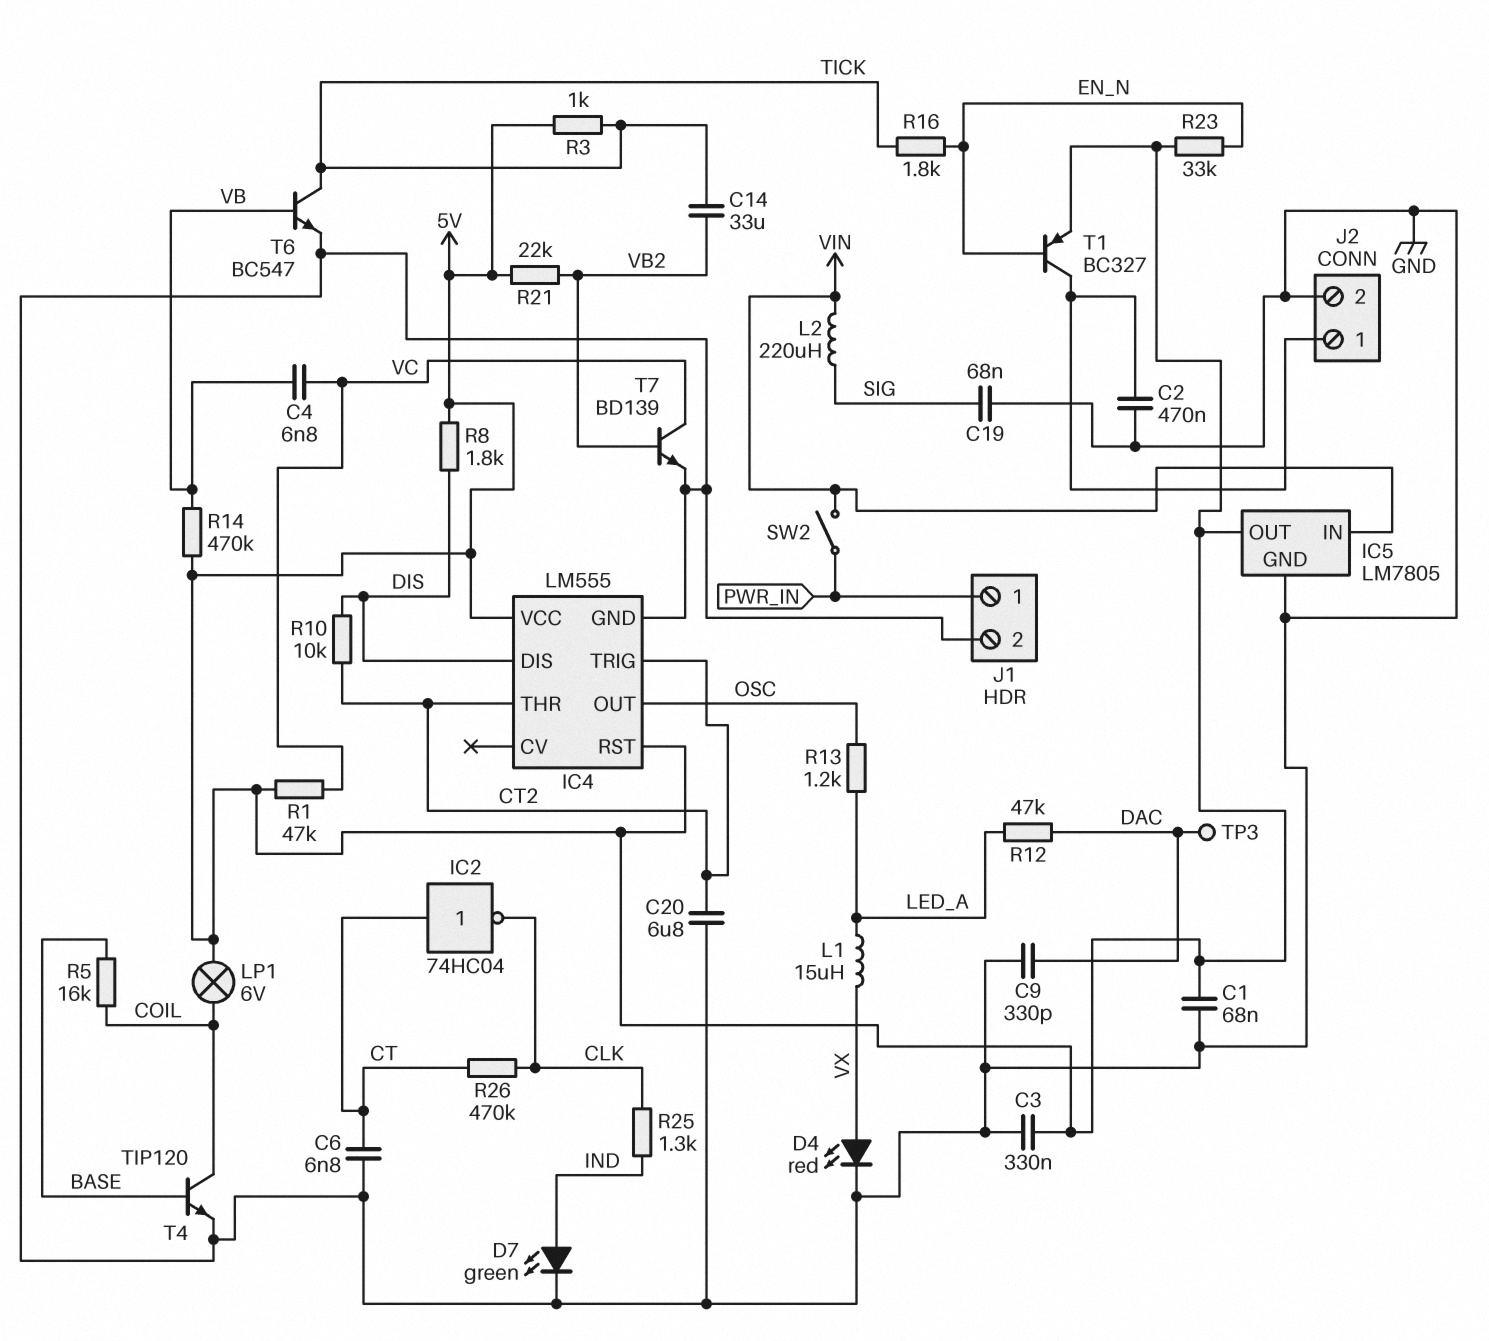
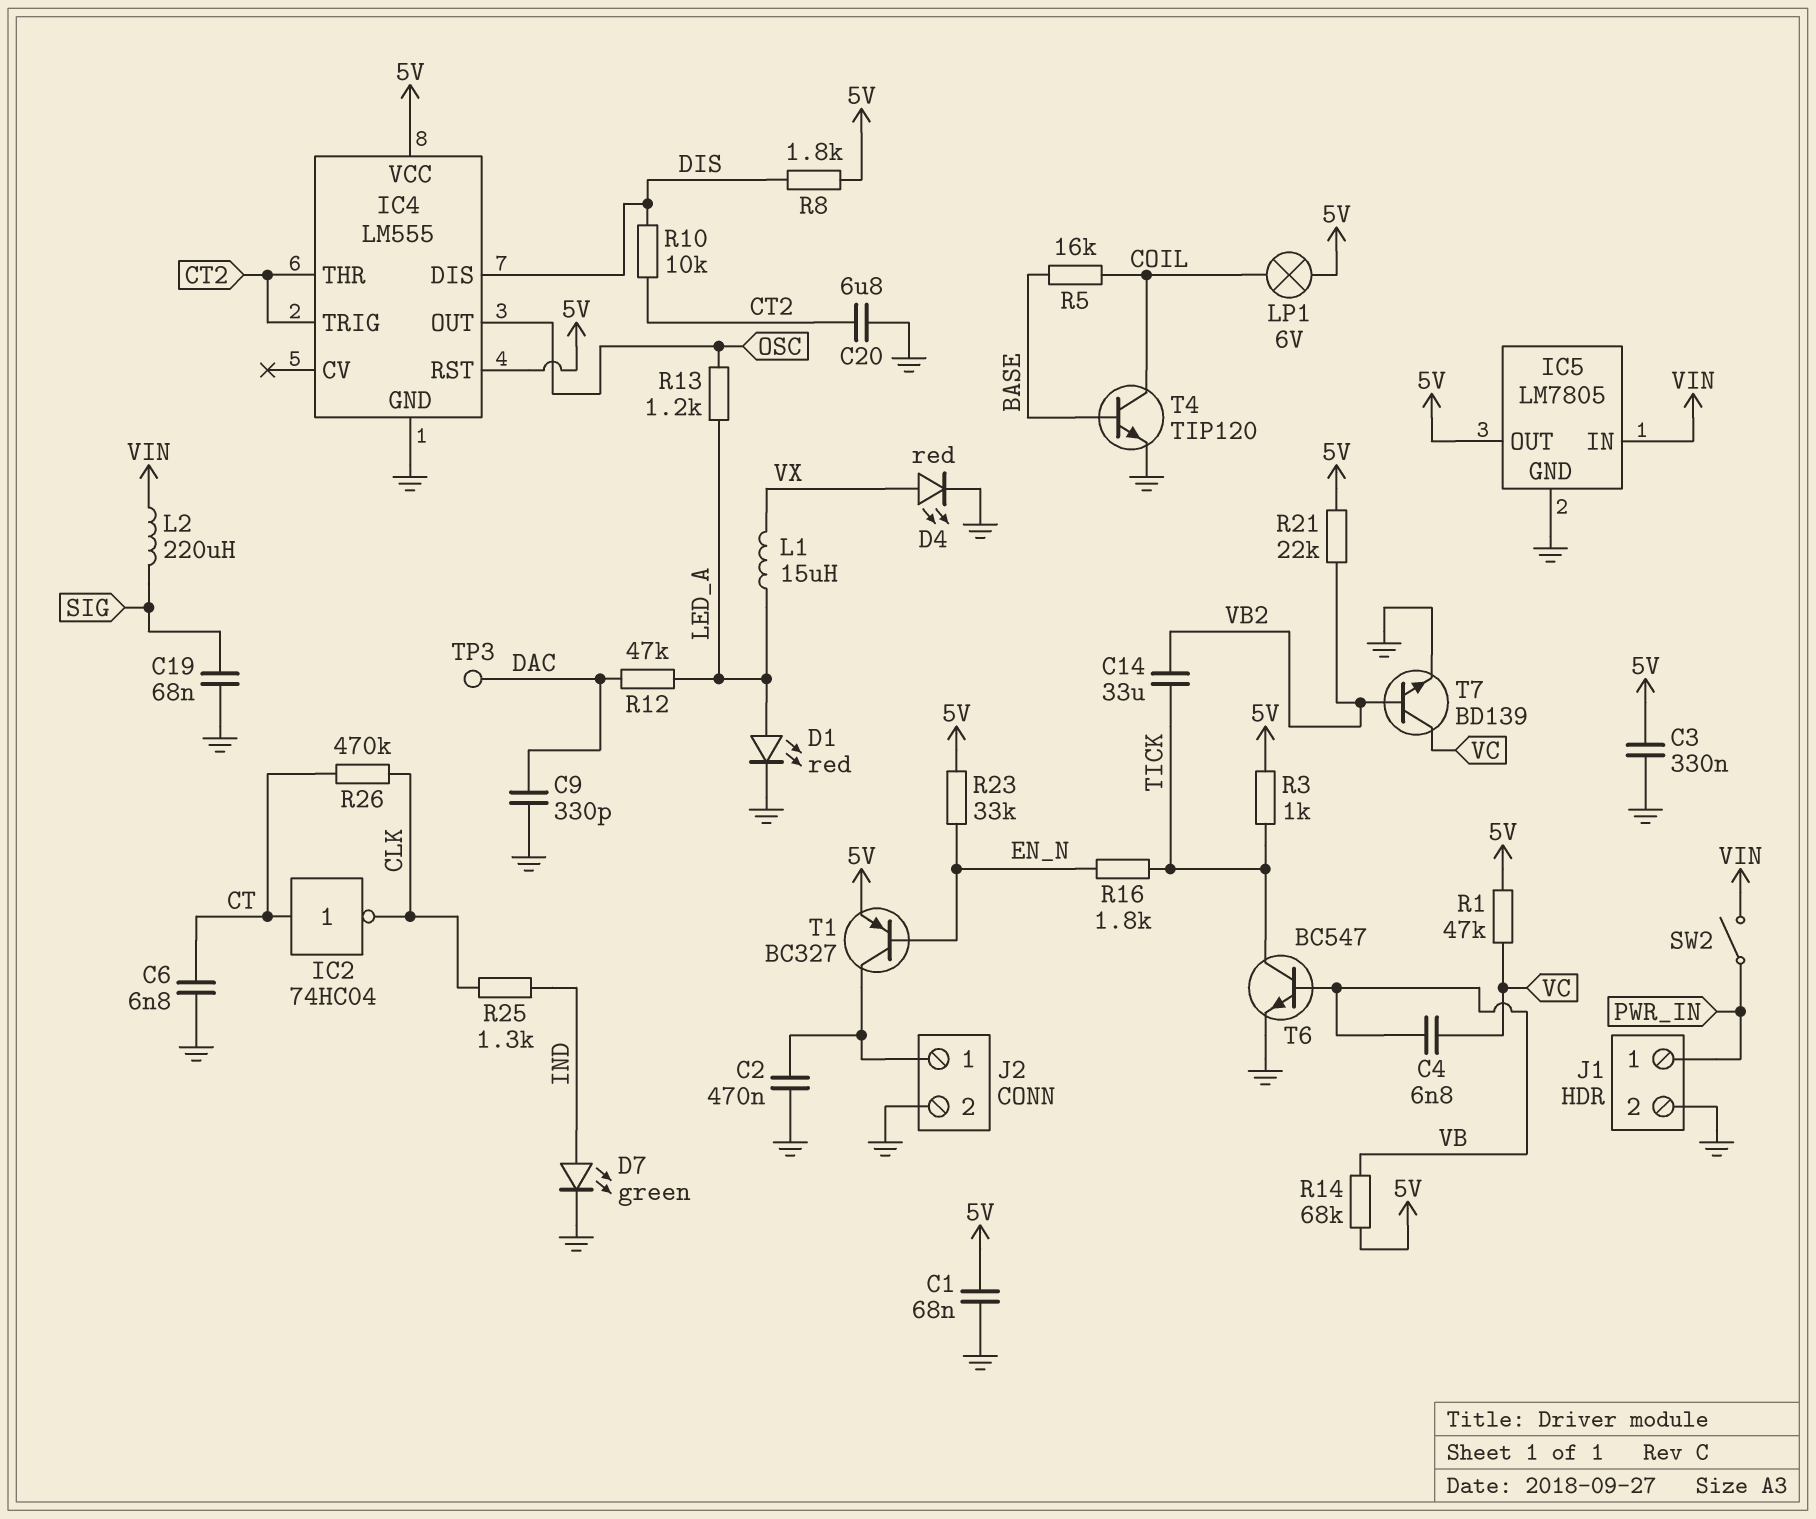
D1: none -> LED red (A LED_A, K GND)
R14: 470k (5V, VB) -> 68k (5V, VB)

